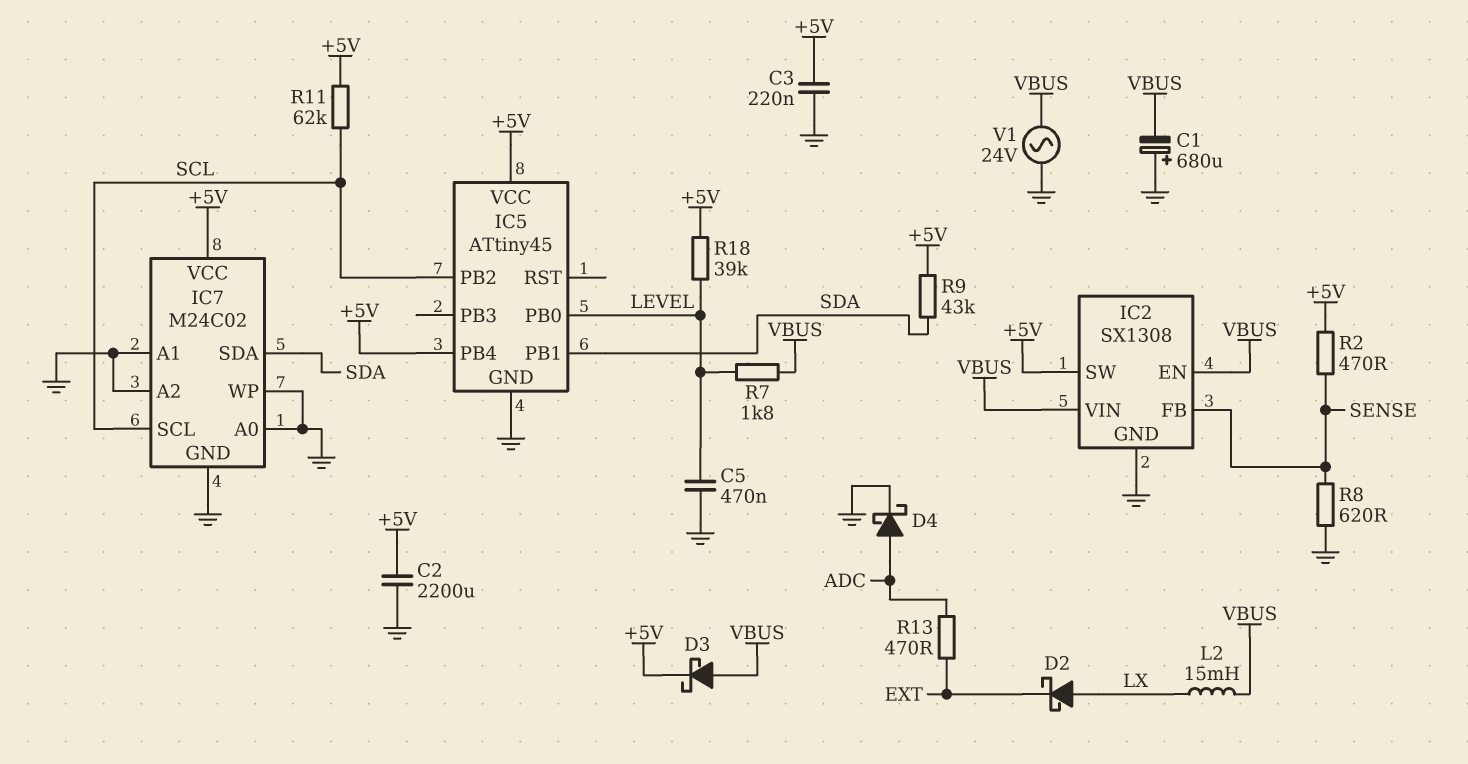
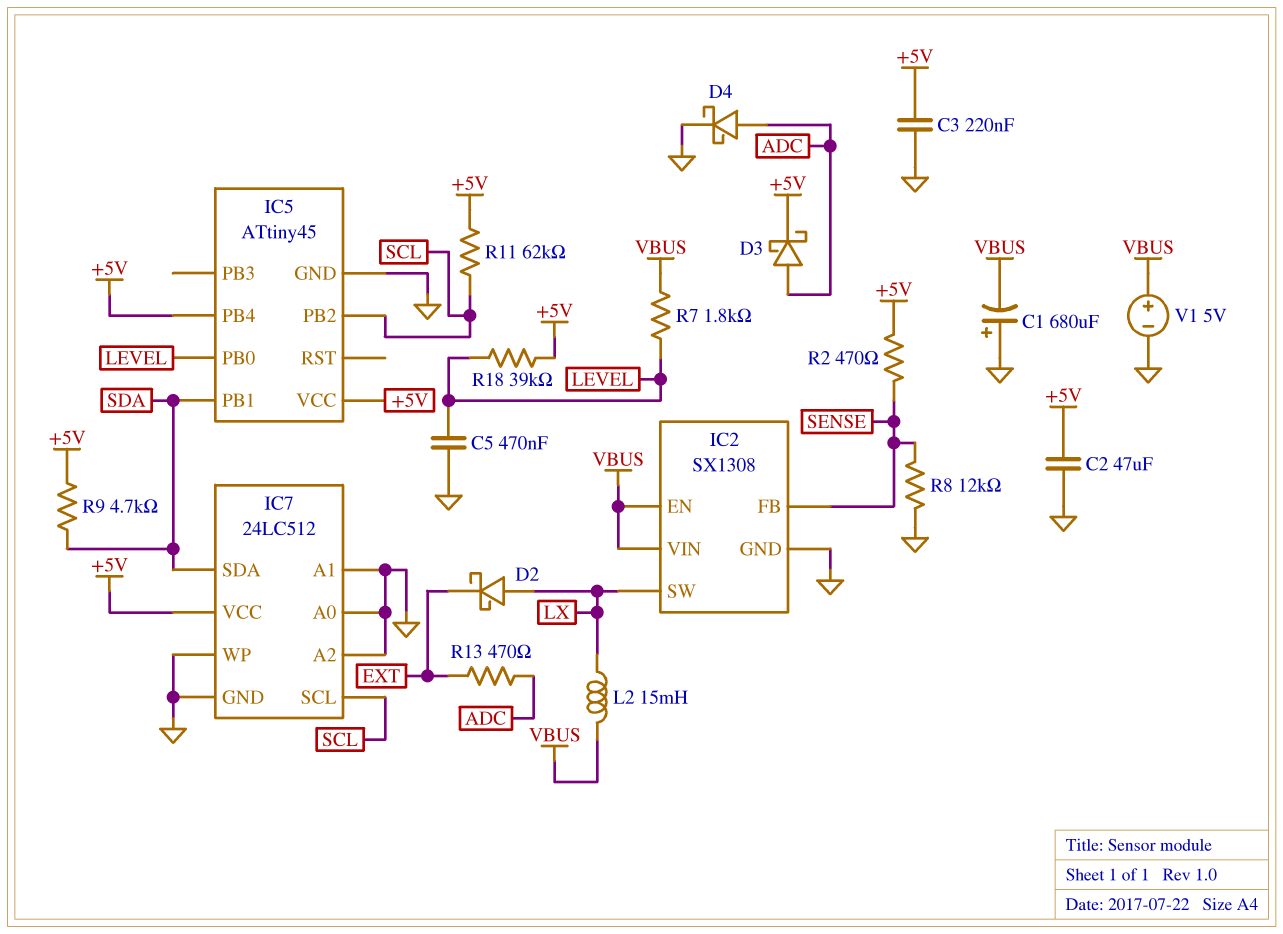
C2: 2200uF (+5V, GND) -> 47uF (+5V, GND)
D3: schottky (A VBUS, K +5V) -> schottky (A ADC, K +5V)
IC2 pin SW: +5V -> LX
IC7: M24C02 -> 24LC512
R8: 620 (GND, SENSE) -> 12k (GND, SENSE)
R9: 43k (+5V, SDA) -> 4.7k (+5V, SDA)
V1: AC 24V (GND, VBUS) -> 5V (plus VBUS, minus GND)

